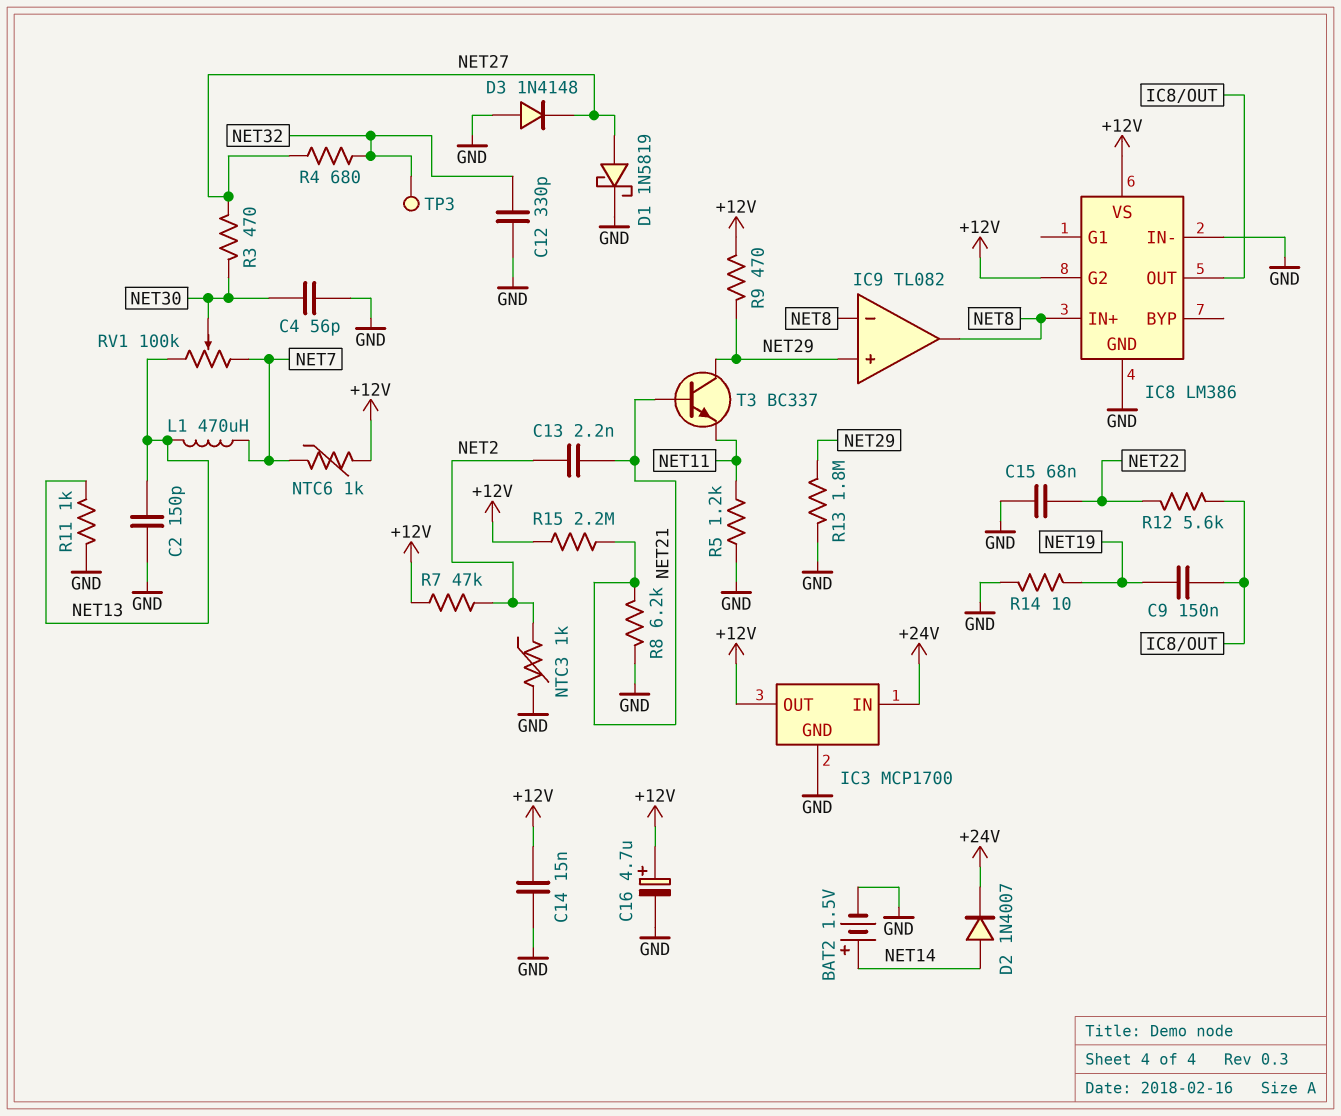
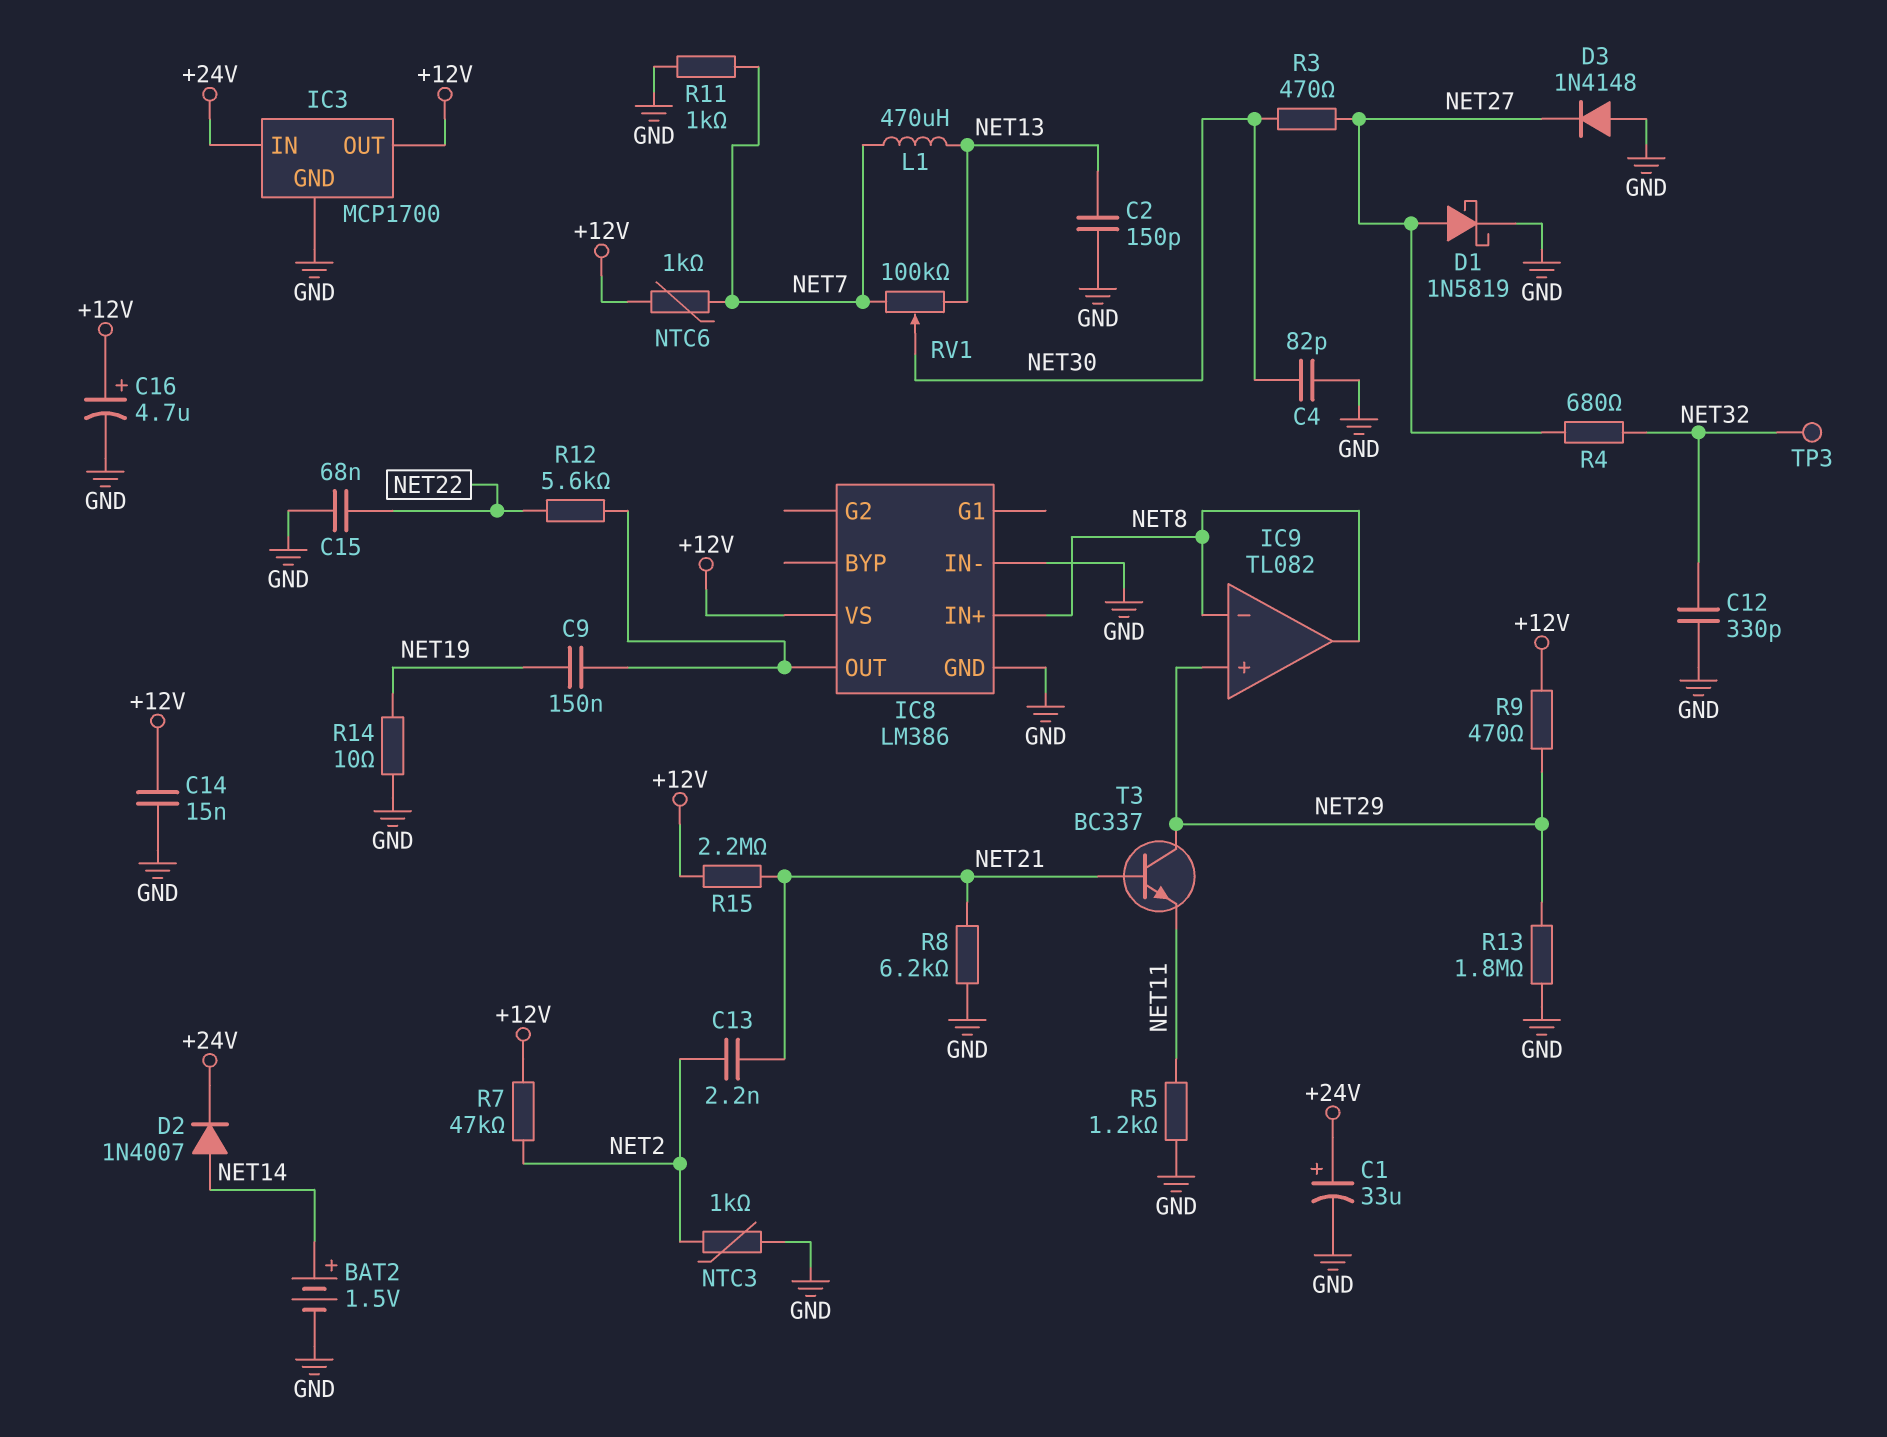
C1: none -> 33uF (plus +24V, minus GND)
C4: 56pF (GND, NET30) -> 82pF (GND, NET30)
IC8 pin G2: +12V -> none
R11: 1k (GND, NET13) -> 1k (GND, NET7)

